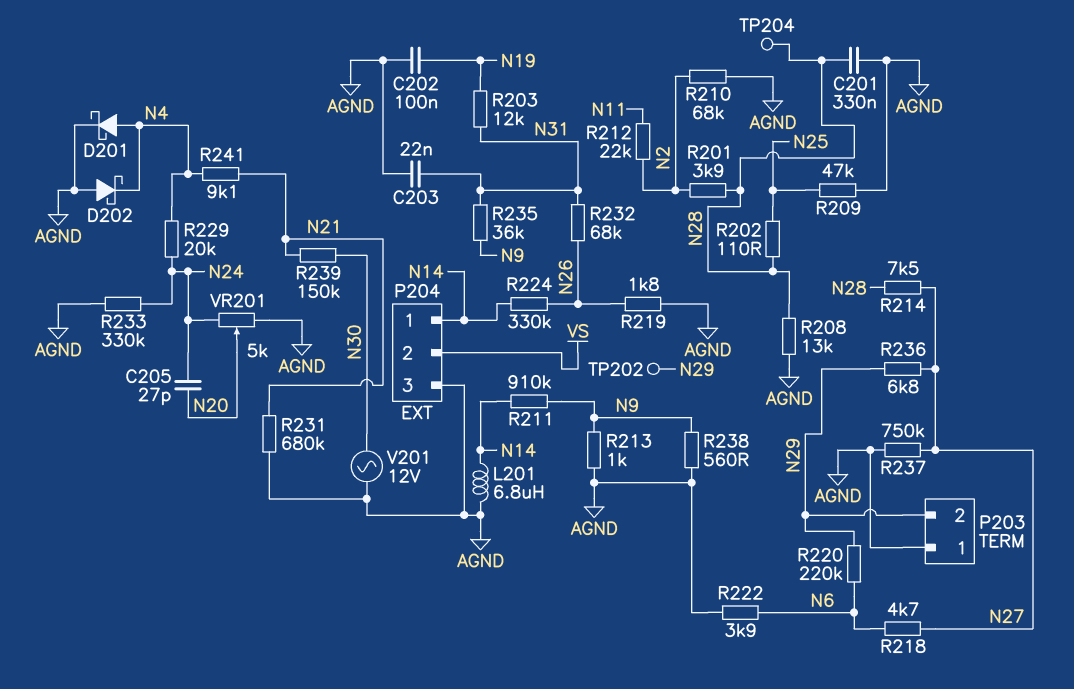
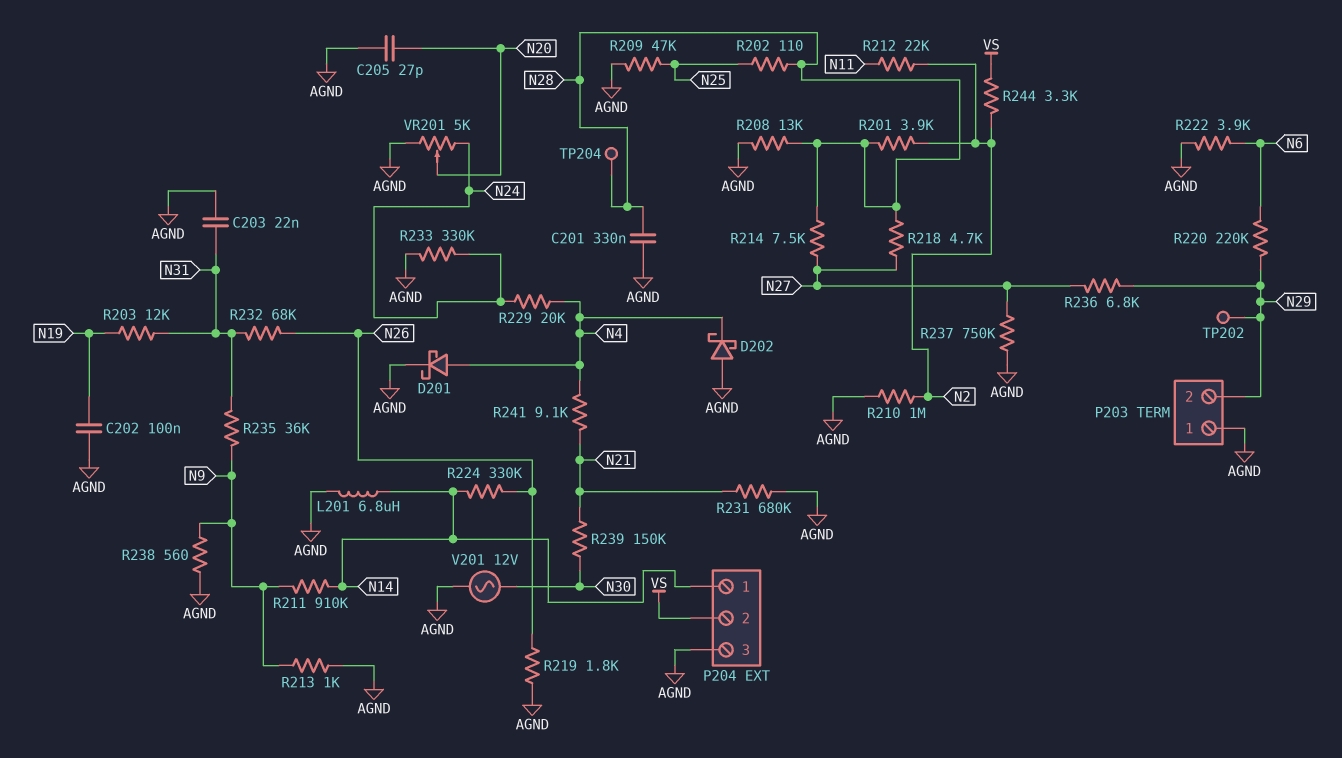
C205: 27pF (N20, N24) -> 27pF (AGND, N20)
R210: 68k (AGND, N2) -> 1M (AGND, N2)
R218: 4.7k (N6, N27) -> 4.7k (N27, N28)
R244: none -> 3.3k (N2, VS)

